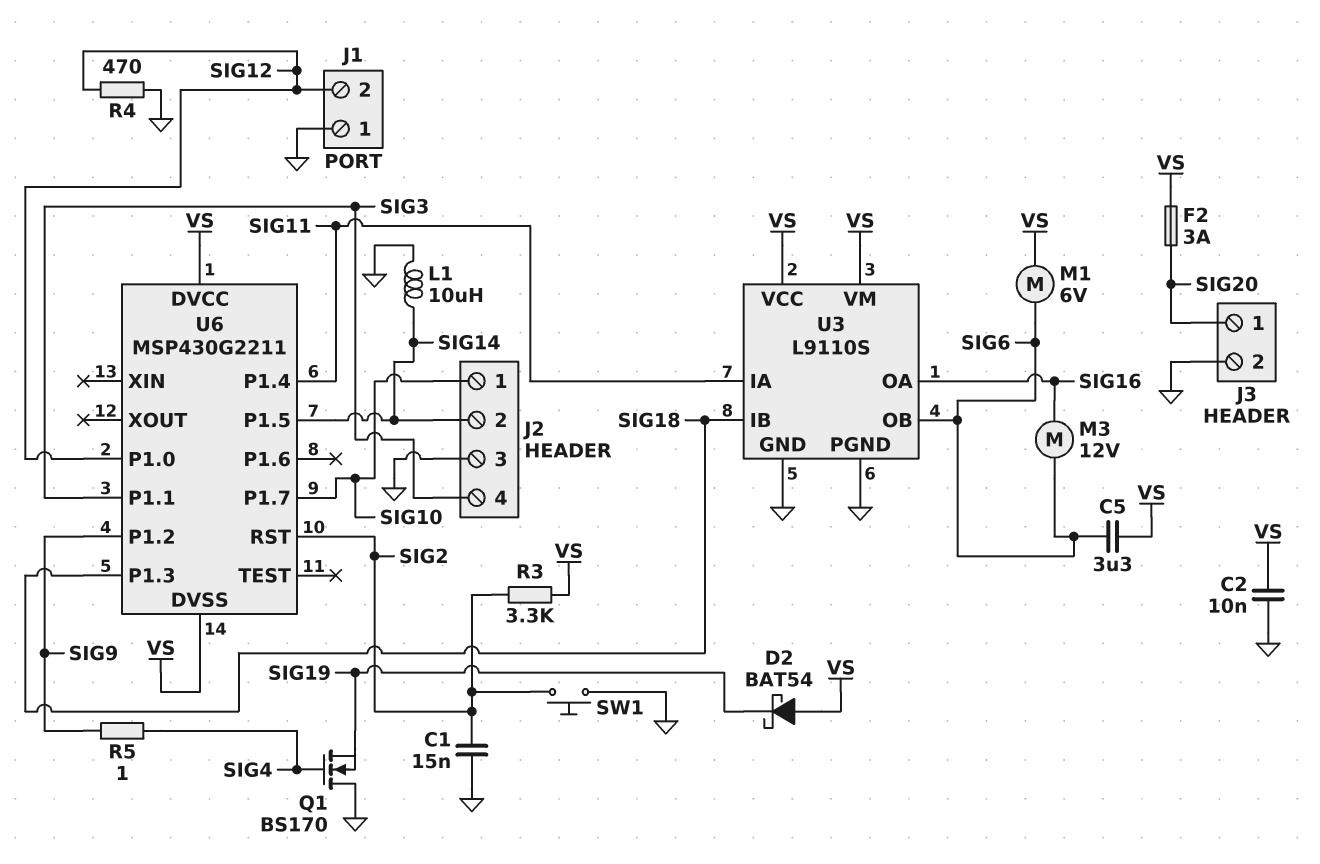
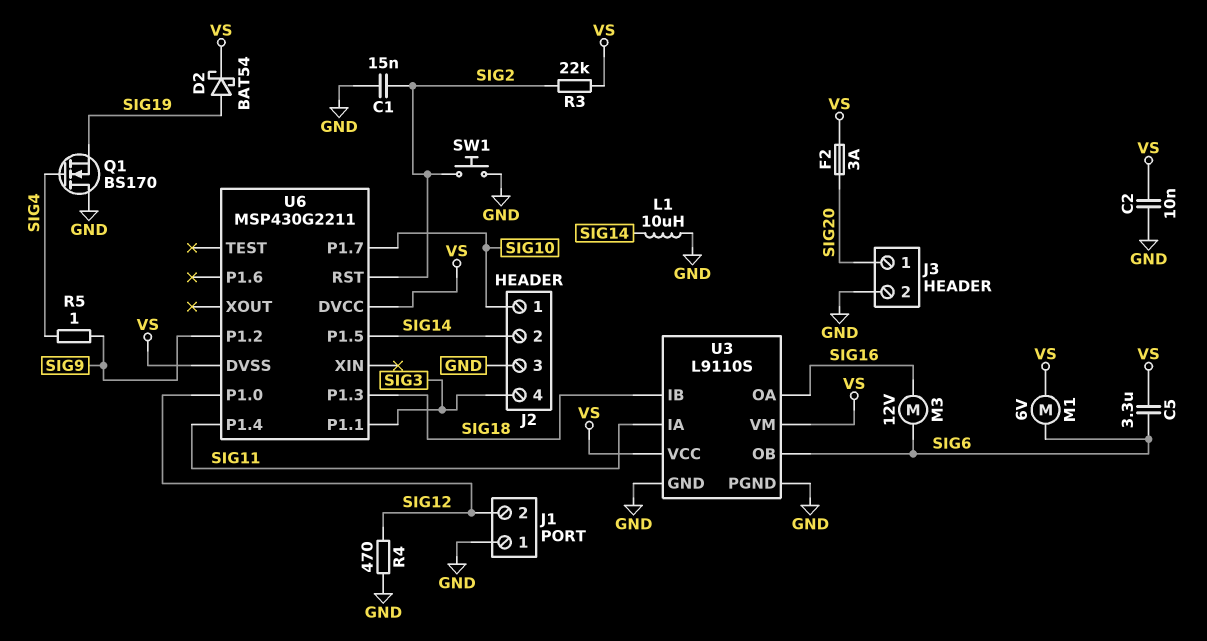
D2: schottky BAT54 (A VS, K SIG19) -> schottky BAT54 (A SIG19, K VS)
R3: 3.3k (SIG2, VS) -> 22k (SIG2, VS)

